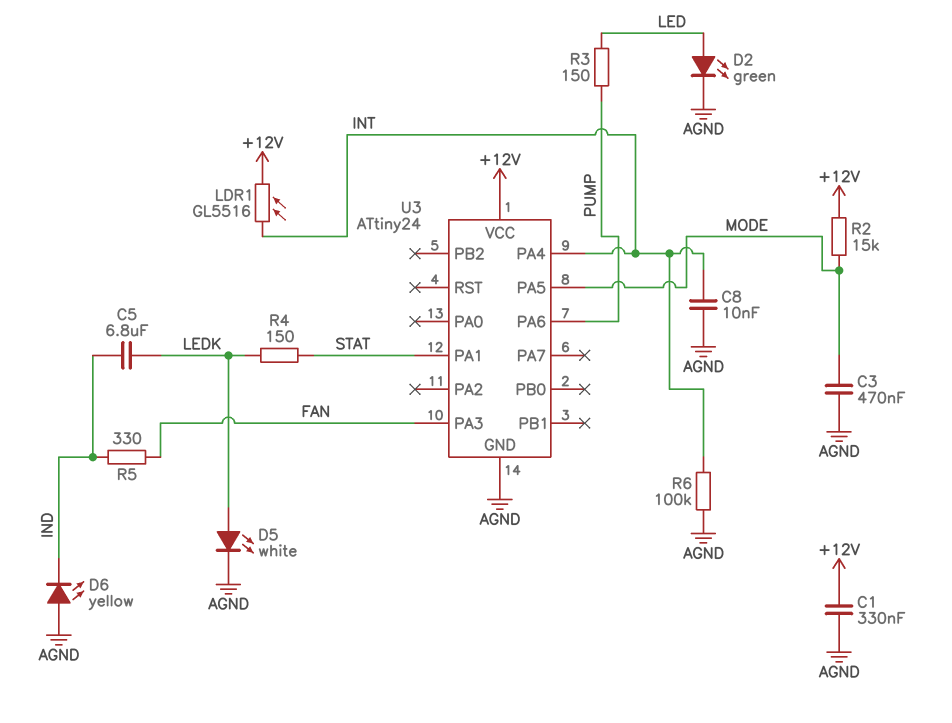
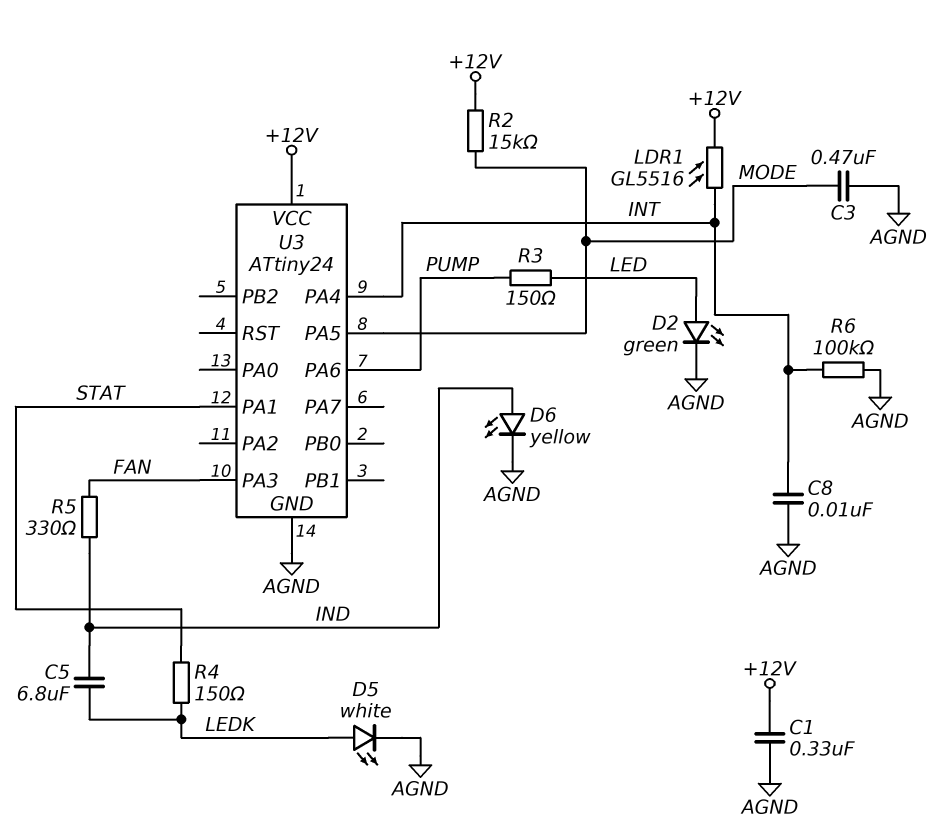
D6: LED yellow (A AGND, K IND) -> LED yellow (A IND, K AGND)

